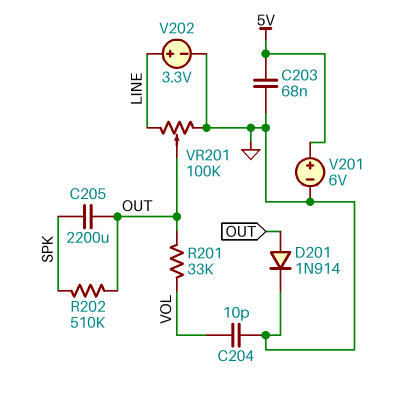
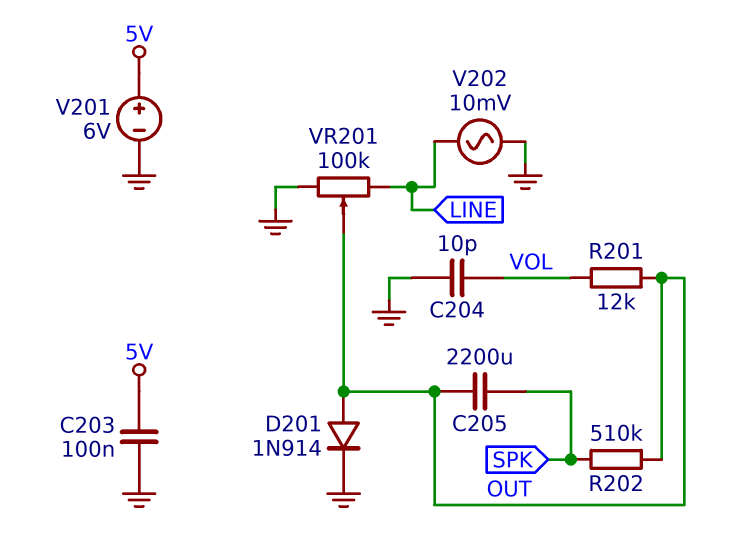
C203: 68nF (5V, GND) -> 100nF (5V, GND)
R201: 33k (OUT, VOL) -> 12k (OUT, VOL)
V202: 3.3V (plus LINE, minus GND) -> AC 10mV (GND, LINE)

